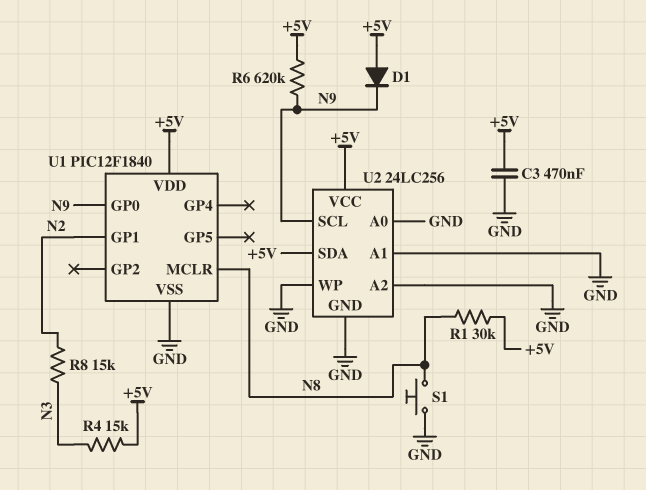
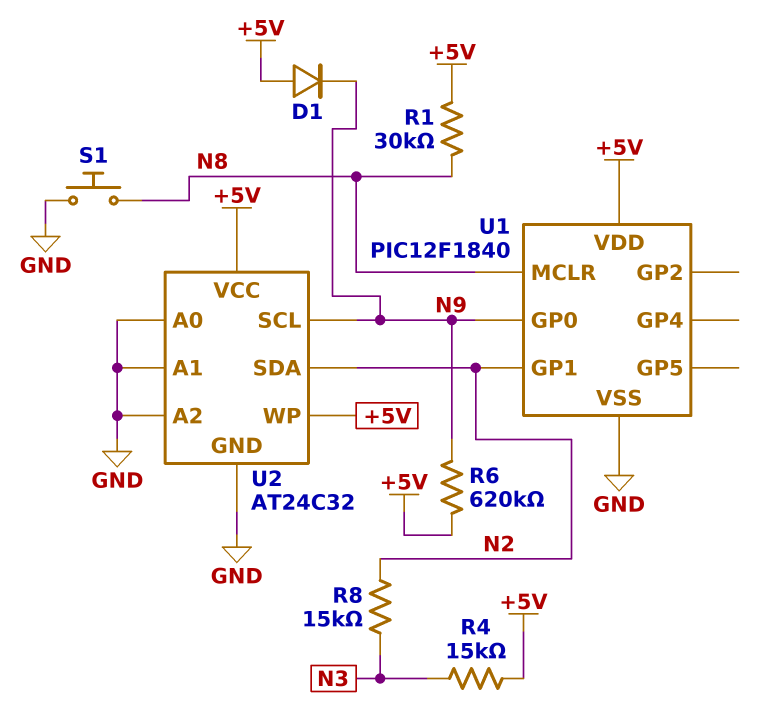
C3: 470nF (+5V, GND) -> none
U2: 24LC256 -> AT24C32
U2 pin SDA: +5V -> N2
U2 pin WP: GND -> +5V

